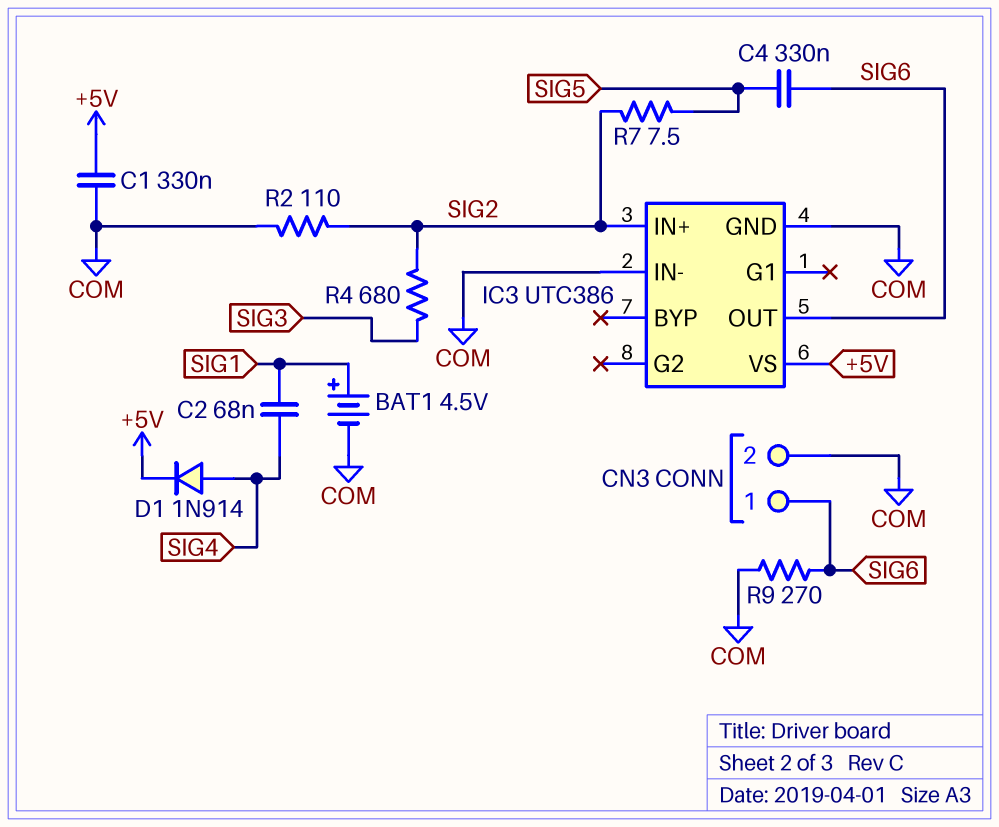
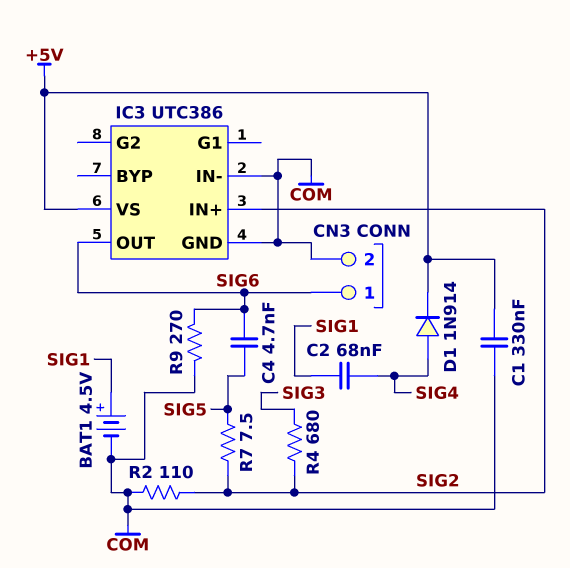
C4: 330nF (SIG5, SIG6) -> 4.7nF (SIG5, SIG6)

